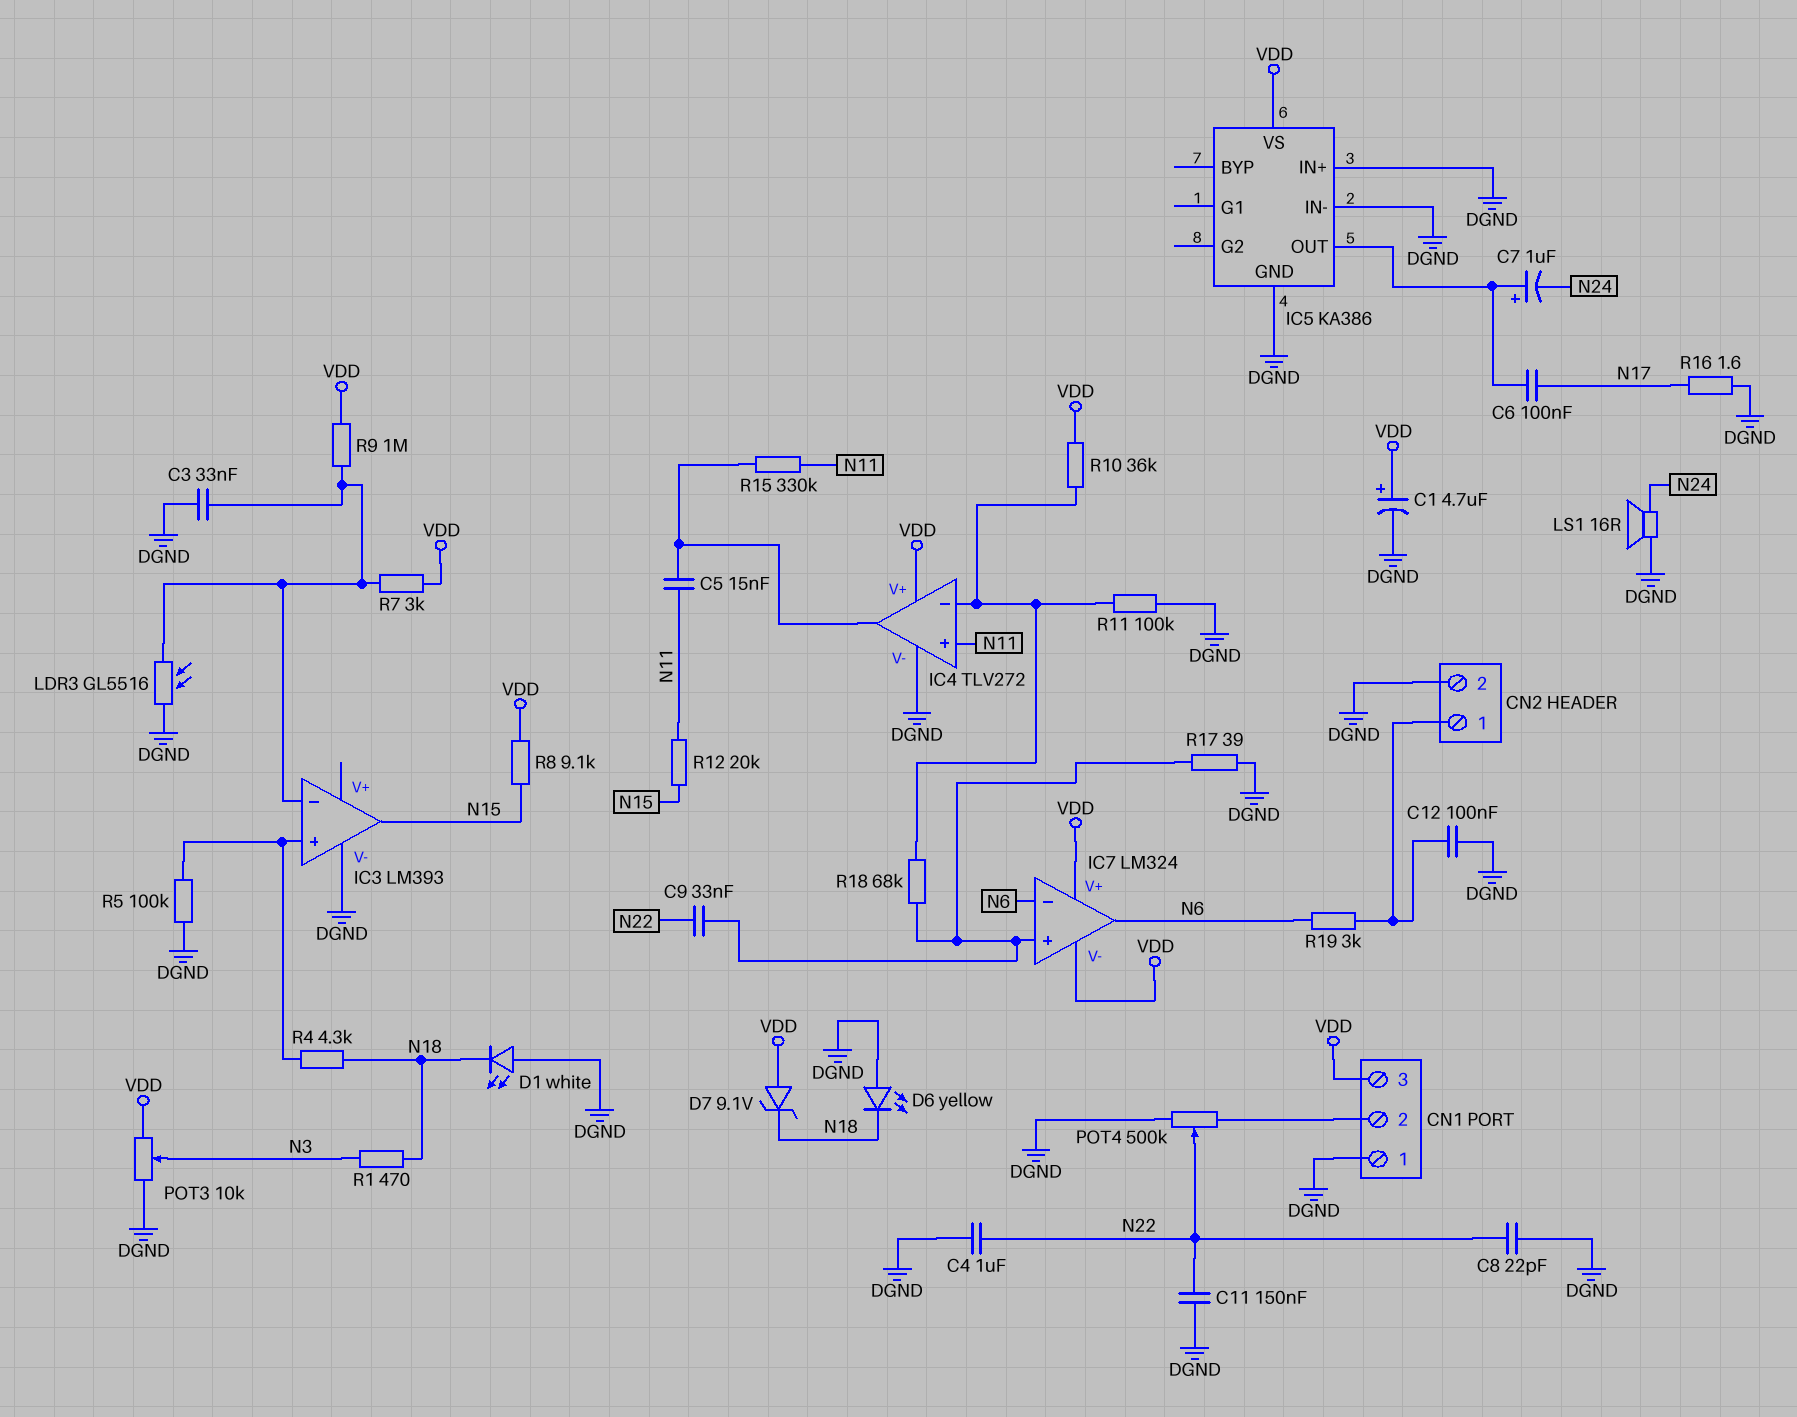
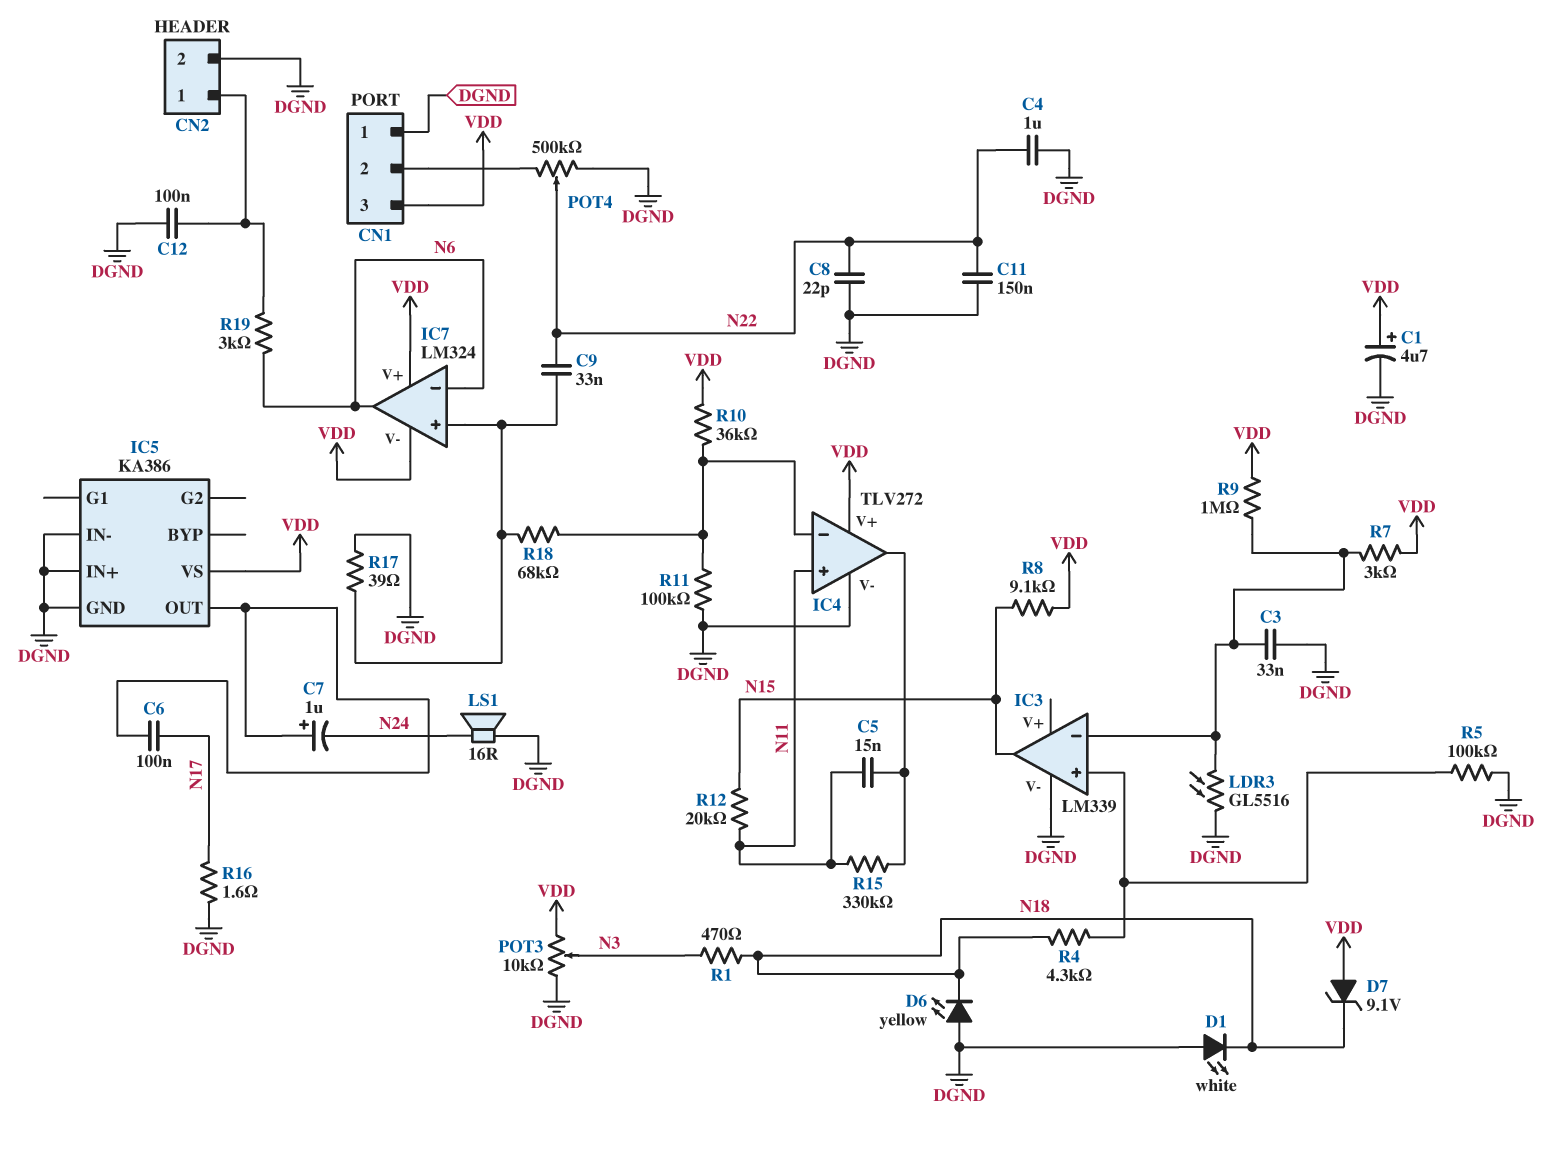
IC3: LM393 -> LM339

